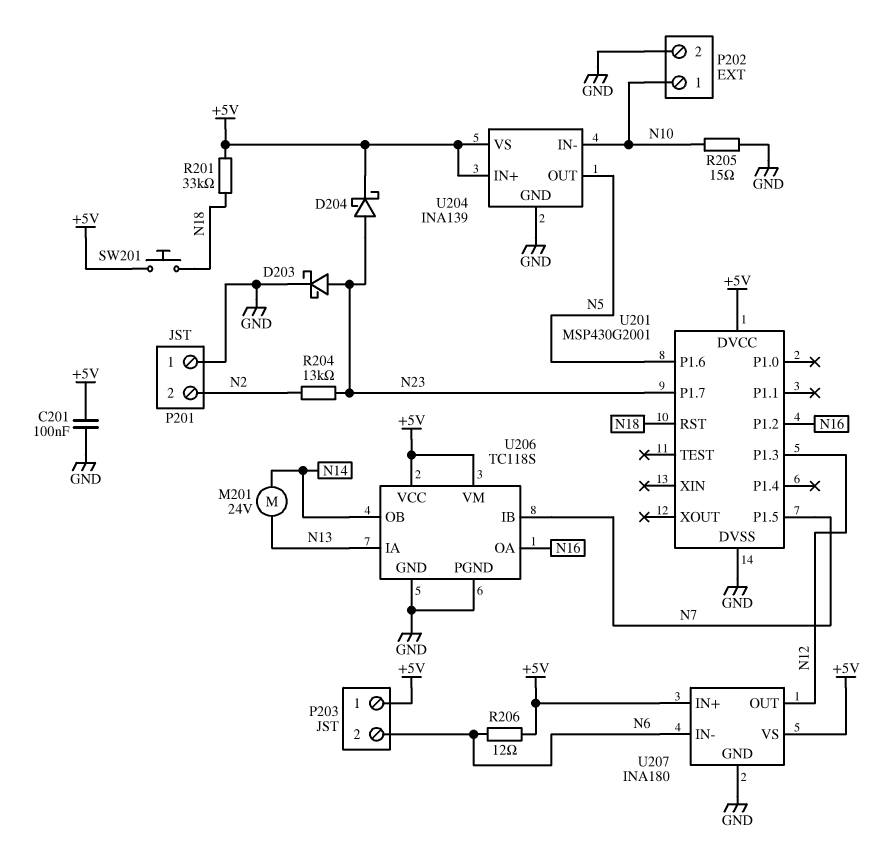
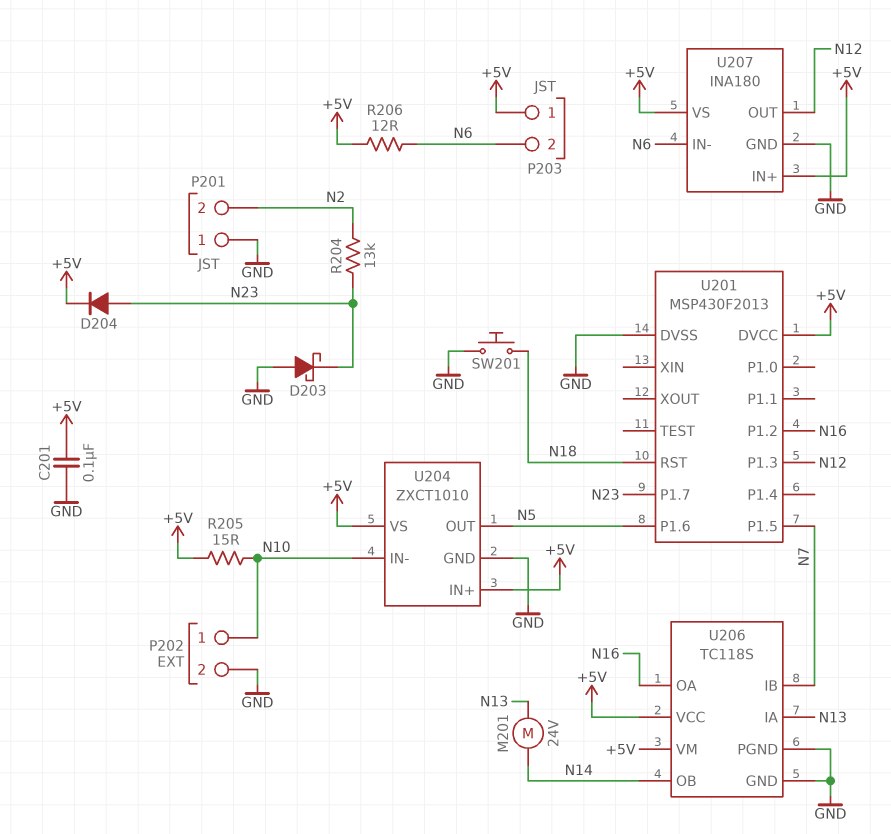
D203: schottky (A N23, K GND) -> schottky (A GND, K N23)
D204: schottky (A N23, K +5V) -> diode (A N23, K +5V)
R201: 33k (+5V, N18) -> none
R205: 15 (GND, N10) -> 15 (+5V, N10)
SW201: button (+5V, N18) -> button (GND, N18)
U201: MSP430G2001 -> MSP430F2013
U204: INA139 -> ZXCT1010

